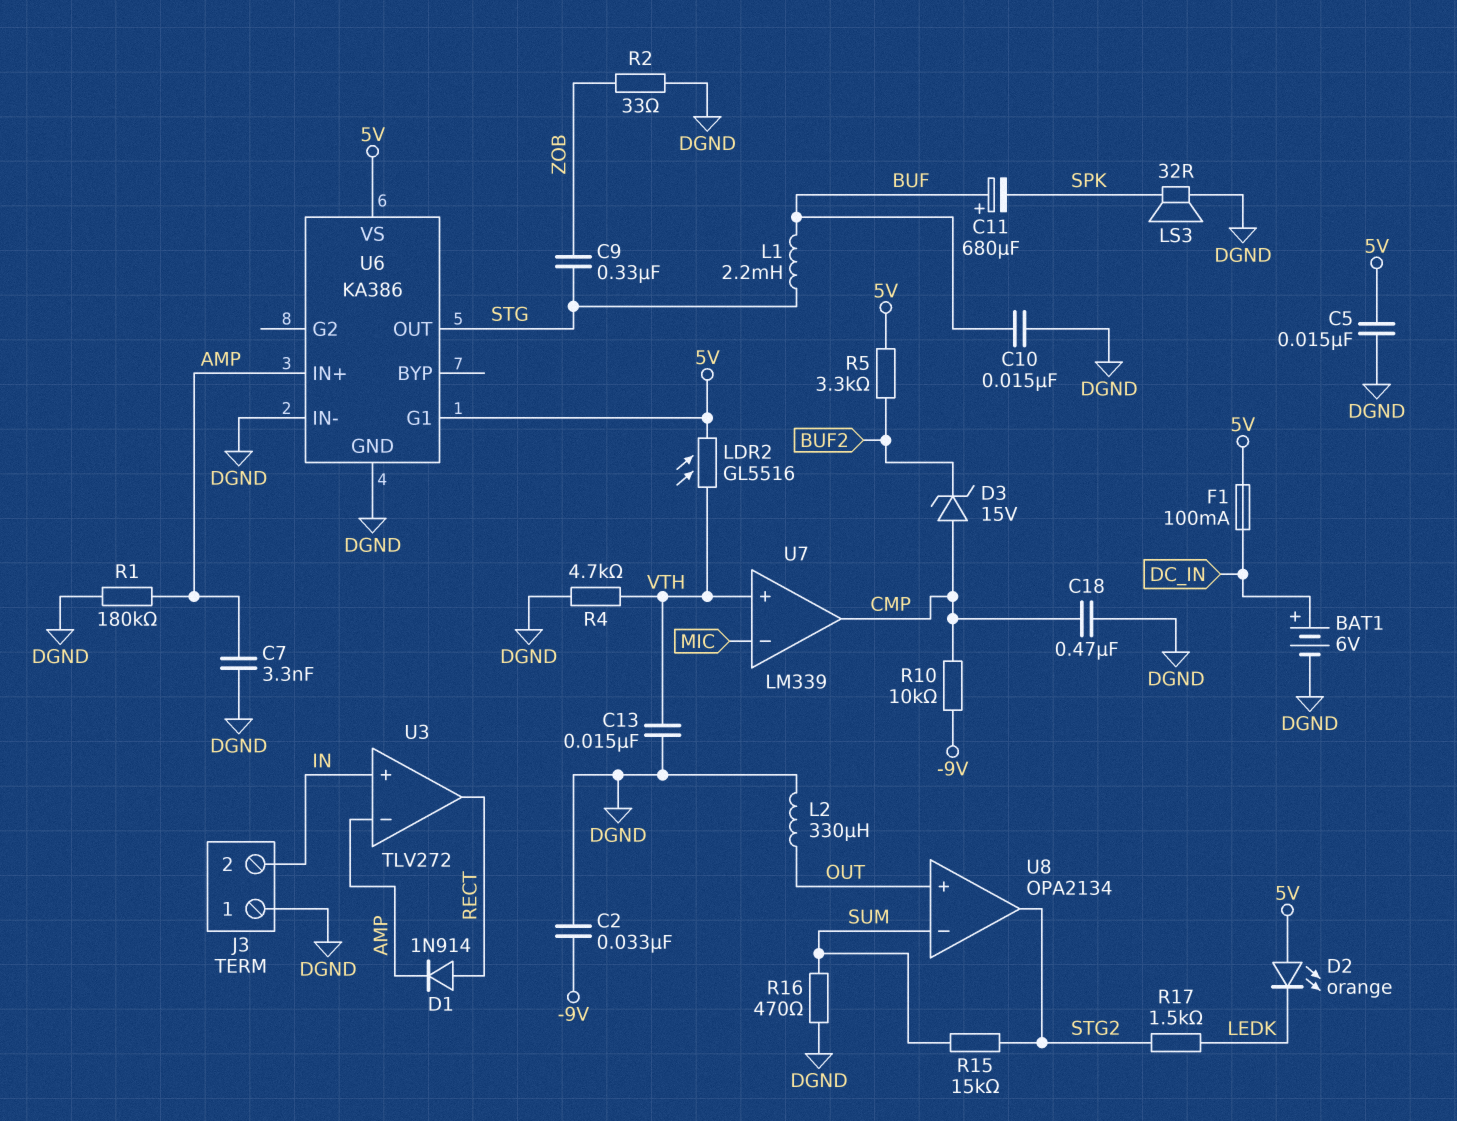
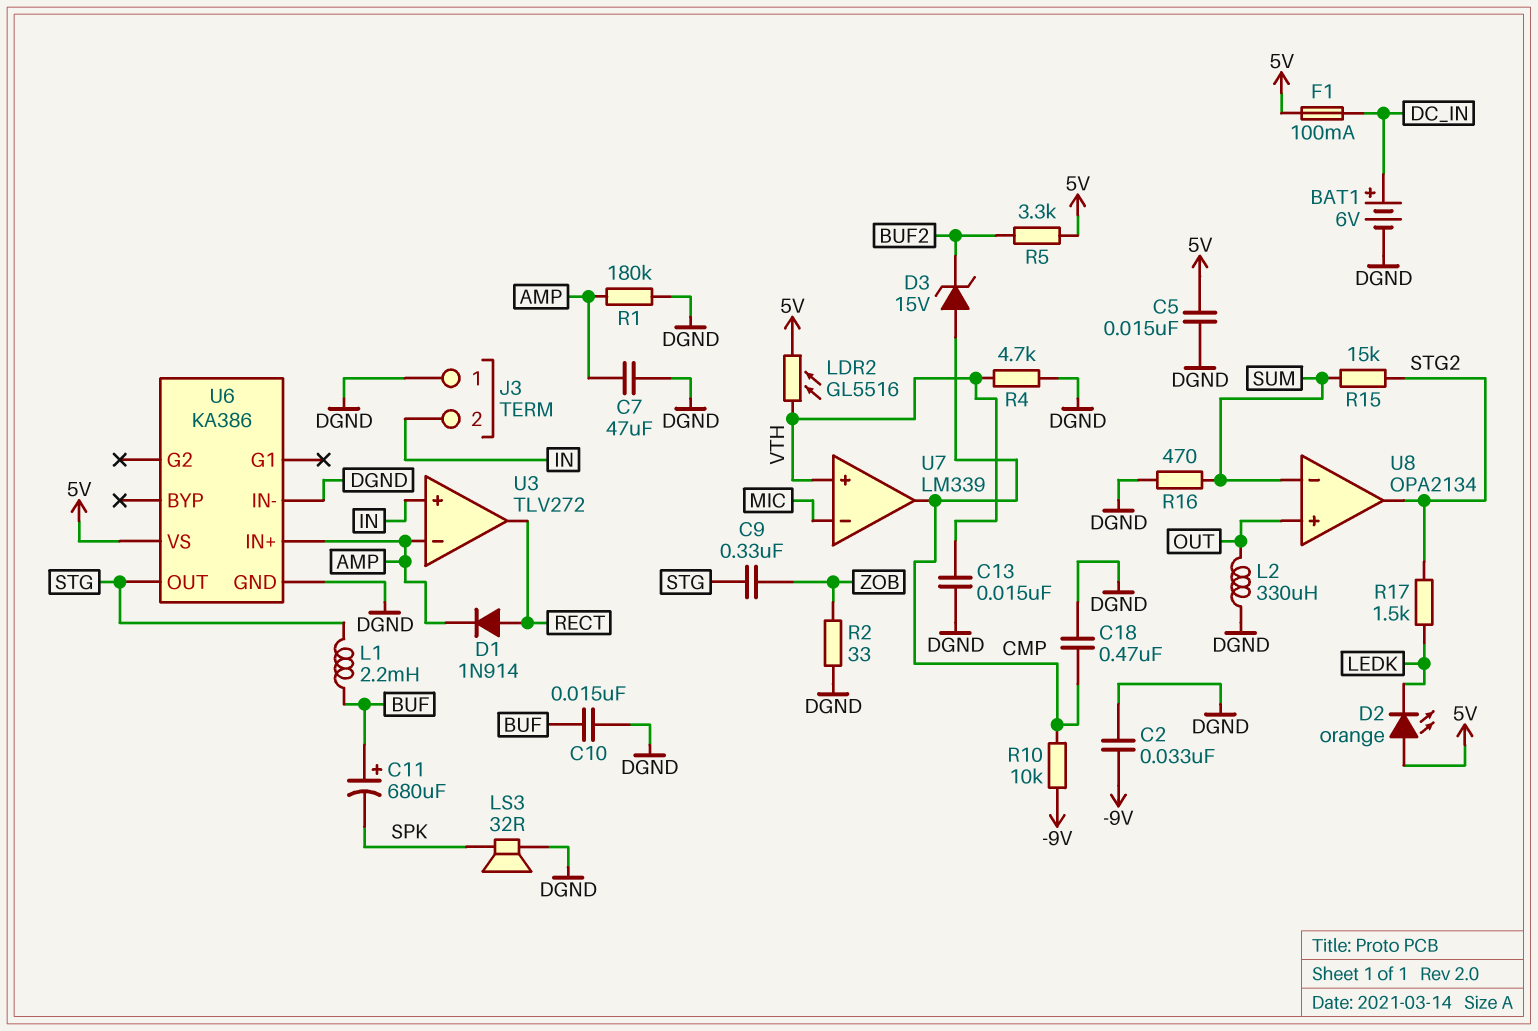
C7: 3.3nF (AMP, DGND) -> 47uF (AMP, DGND)
U6 pin G1: 5V -> none

